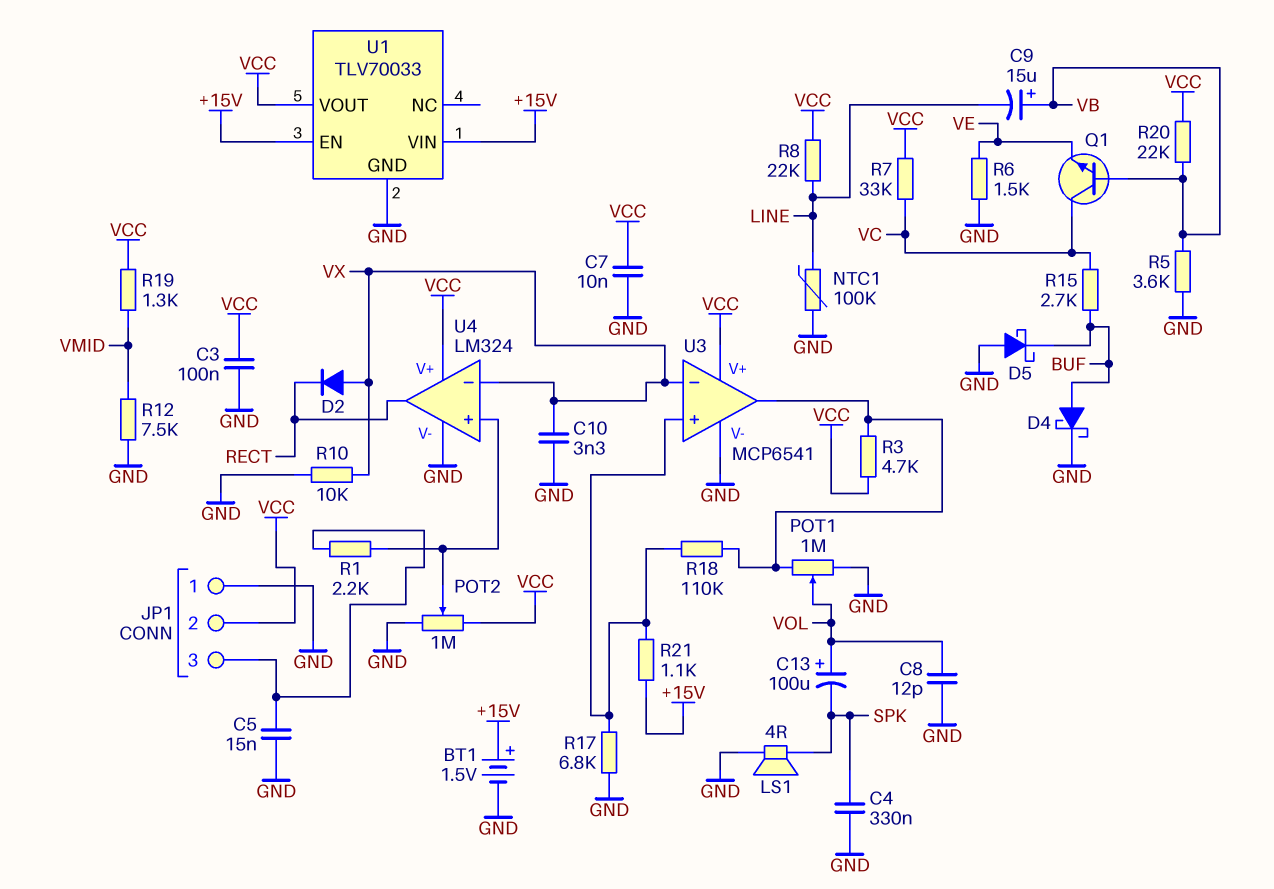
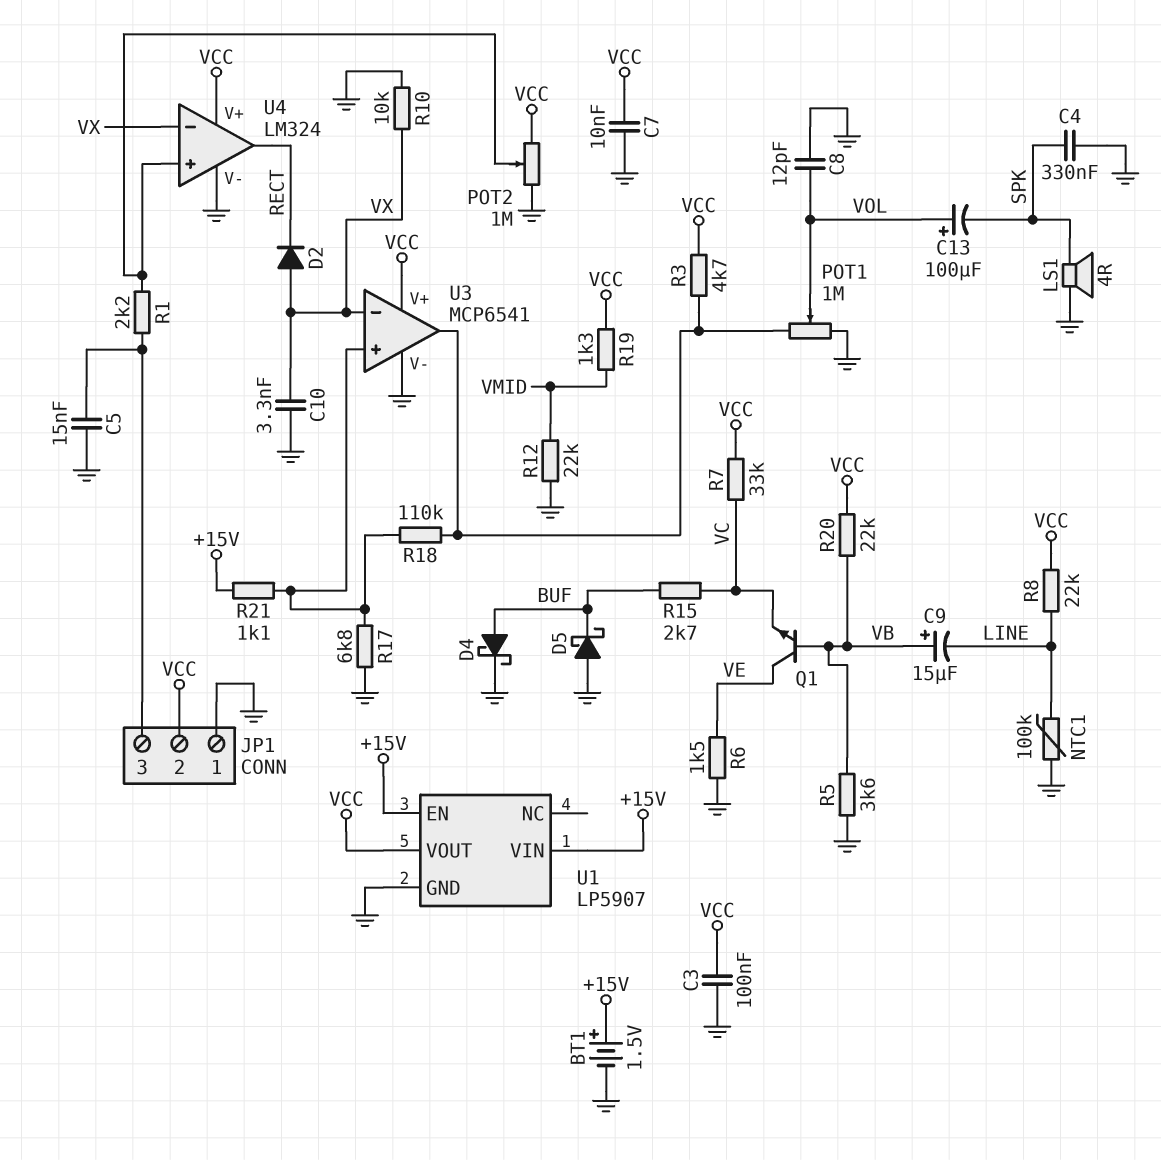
Q1: NPN (B VB, C VC, E VE) -> NPN (B VB, C VE, E VC)
R12: 7.5k (GND, VMID) -> 22k (GND, VMID)
U1: TLV70033 -> LP5907

